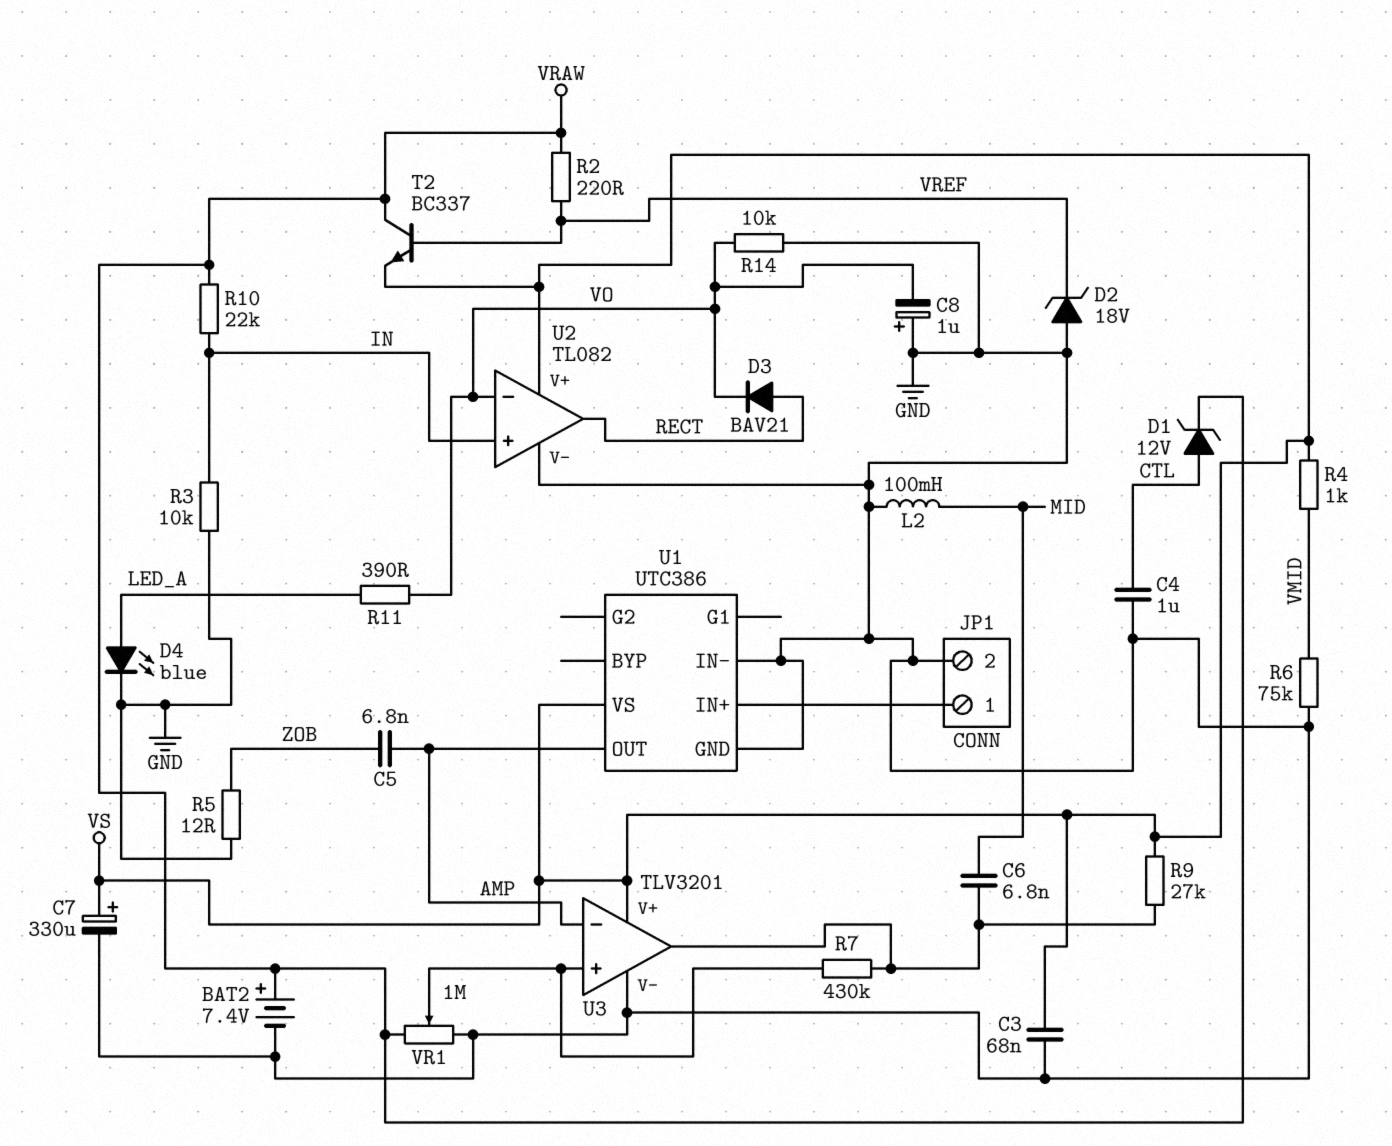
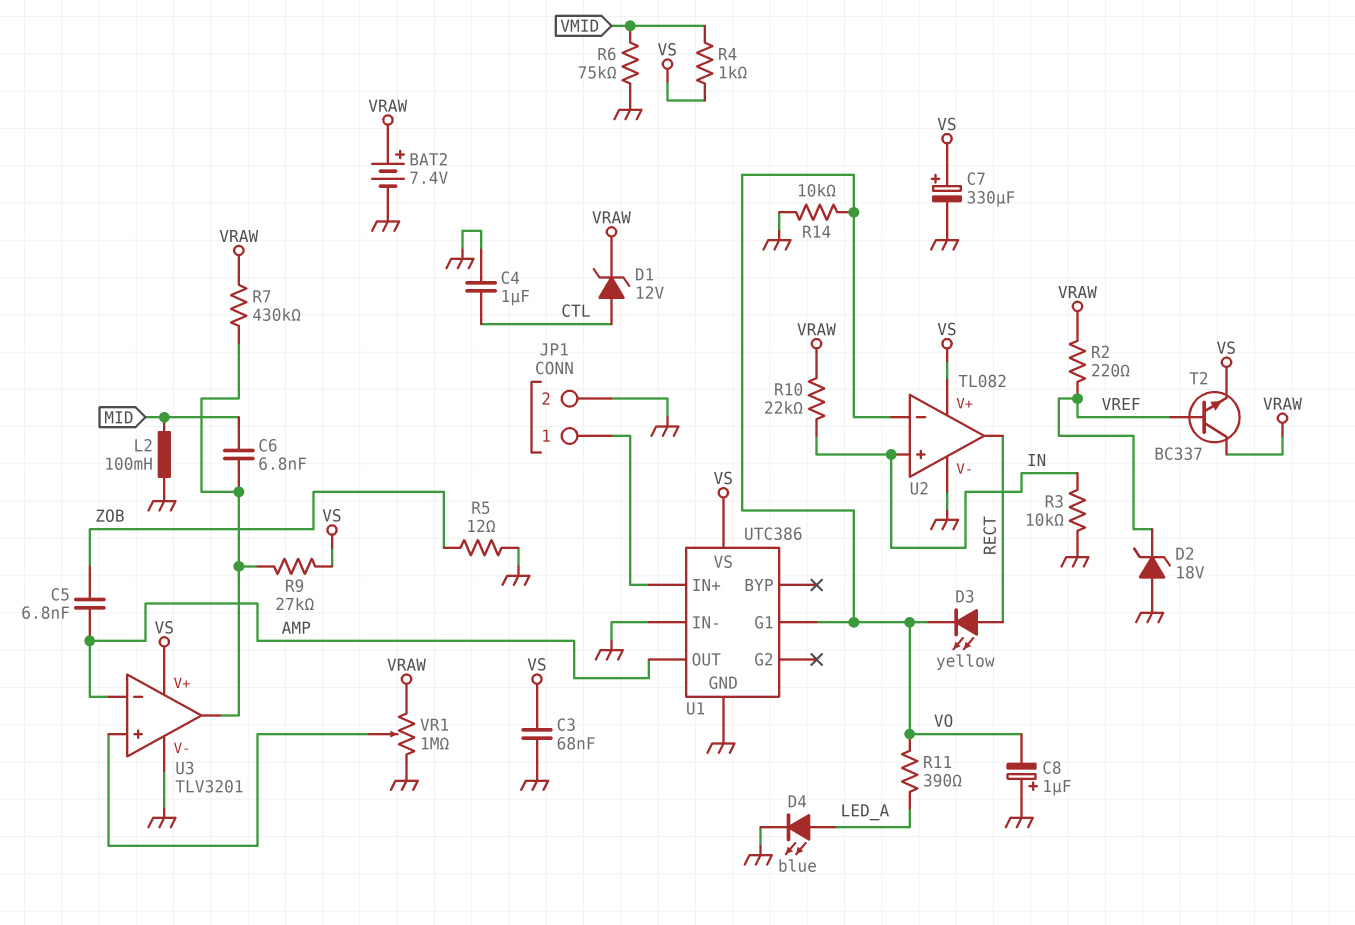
D3: diode BAV21 (A RECT, K VO) -> LED yellow (A RECT, K VO)
R7: 430k (U3/in+, U3/out) -> 430k (U3/out, VRAW)
U1 pin G1: none -> VO

